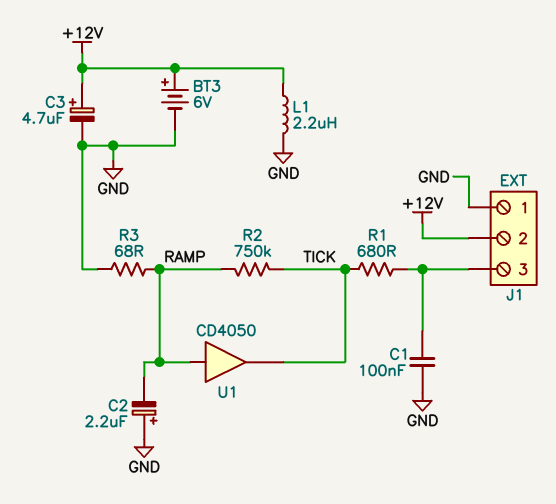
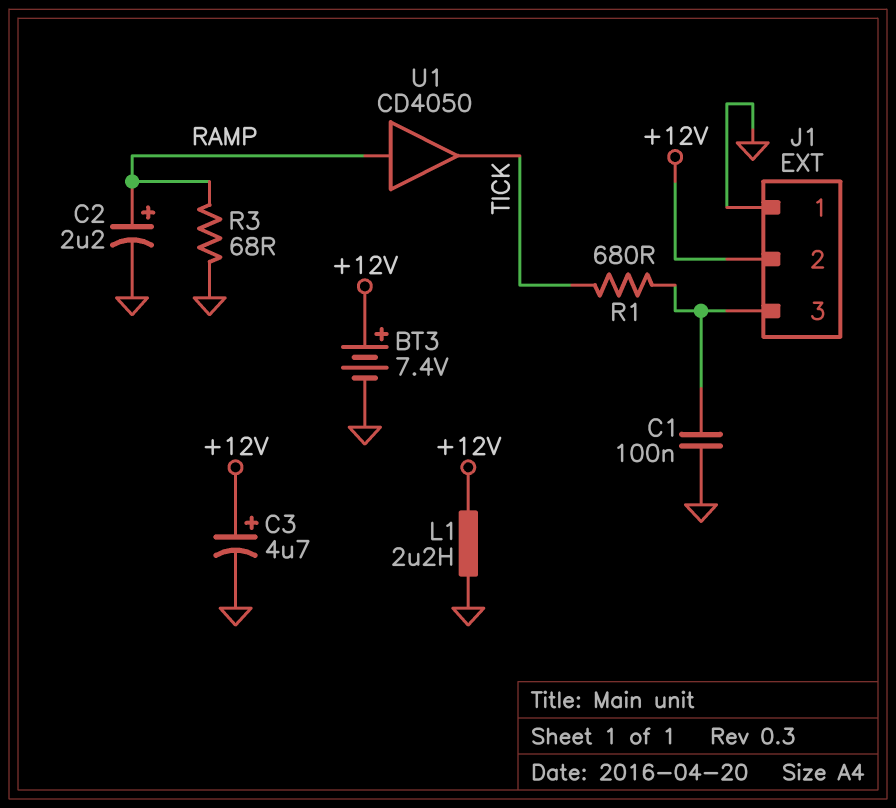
BT3: 6V (plus +12V, minus GND) -> 7.4V (plus +12V, minus GND)
C2: 2.2uF (plus GND, minus RAMP) -> 2.2uF (plus RAMP, minus GND)
R2: 750k (RAMP, TICK) -> none

